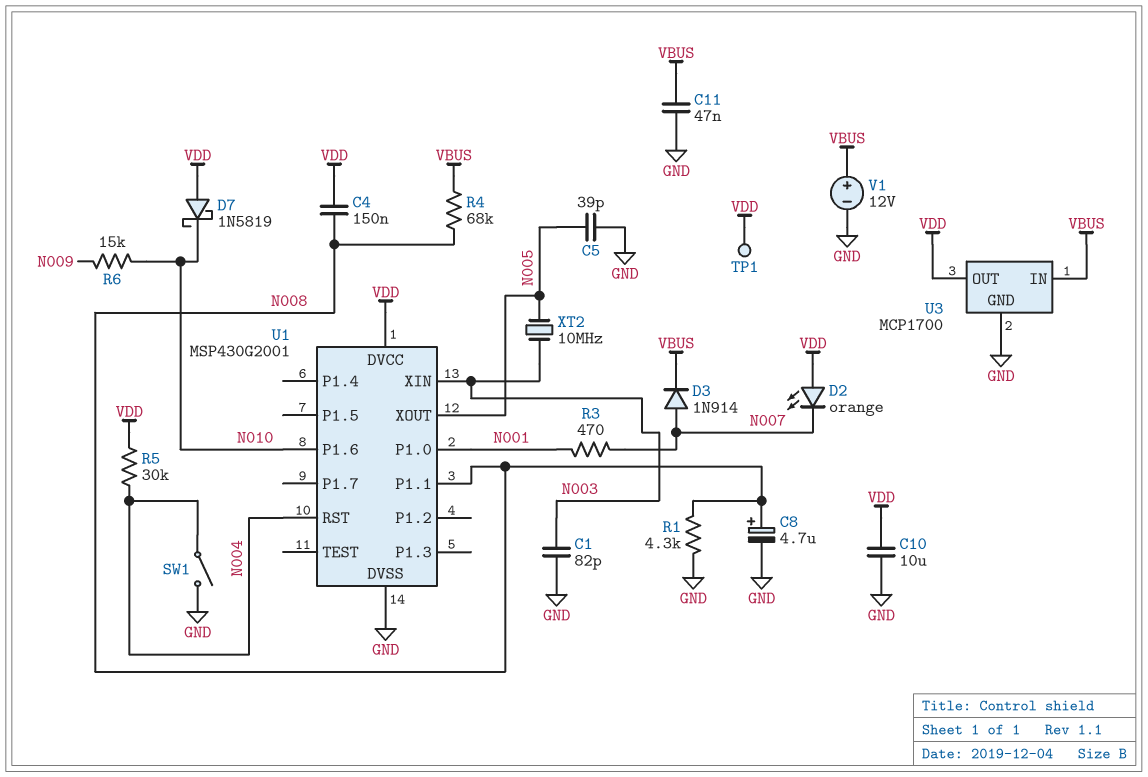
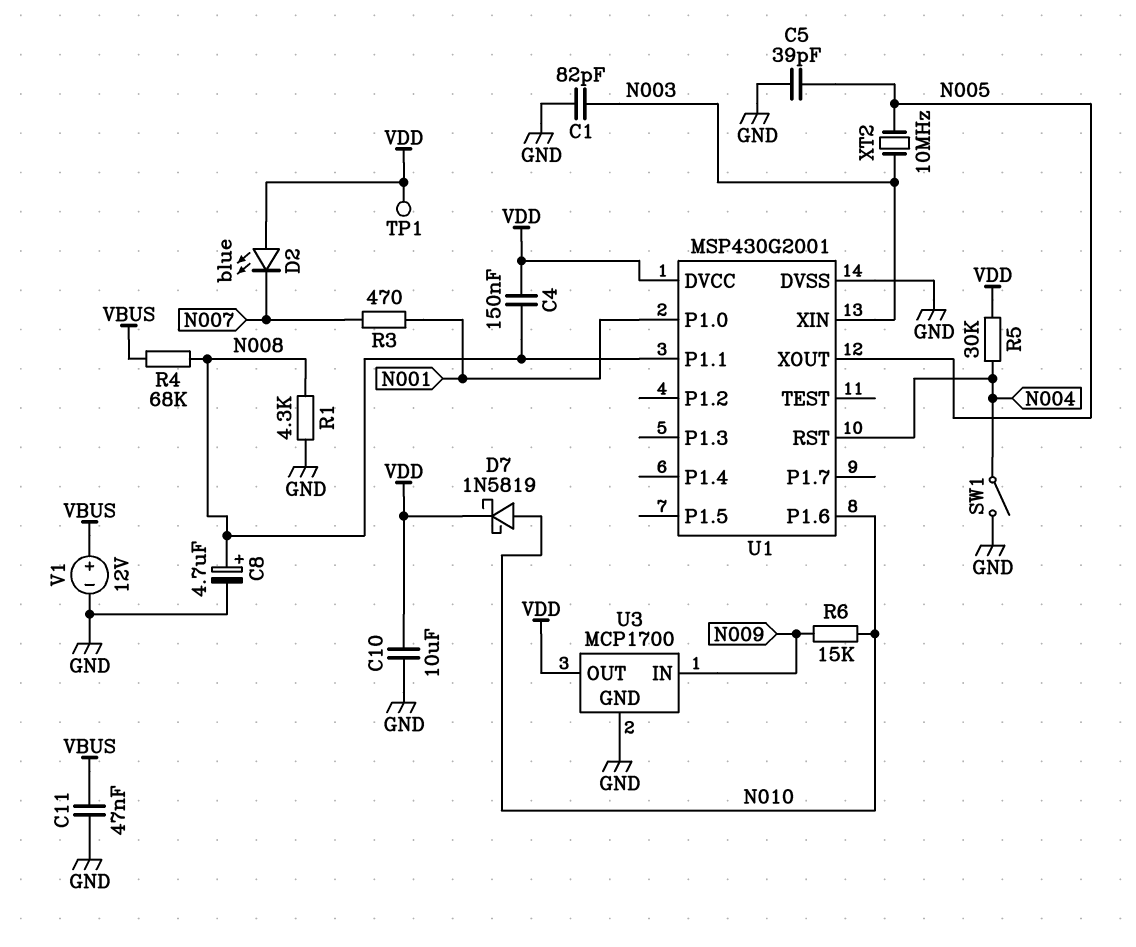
D2: LED orange (A VDD, K N007) -> LED blue (A VDD, K N007)
D3: diode 1N914 (A N007, K VBUS) -> none
D7: schottky 1N5819 (A VDD, K N010) -> schottky 1N5819 (A N010, K VDD)
U3 pin IN: VBUS -> N009

